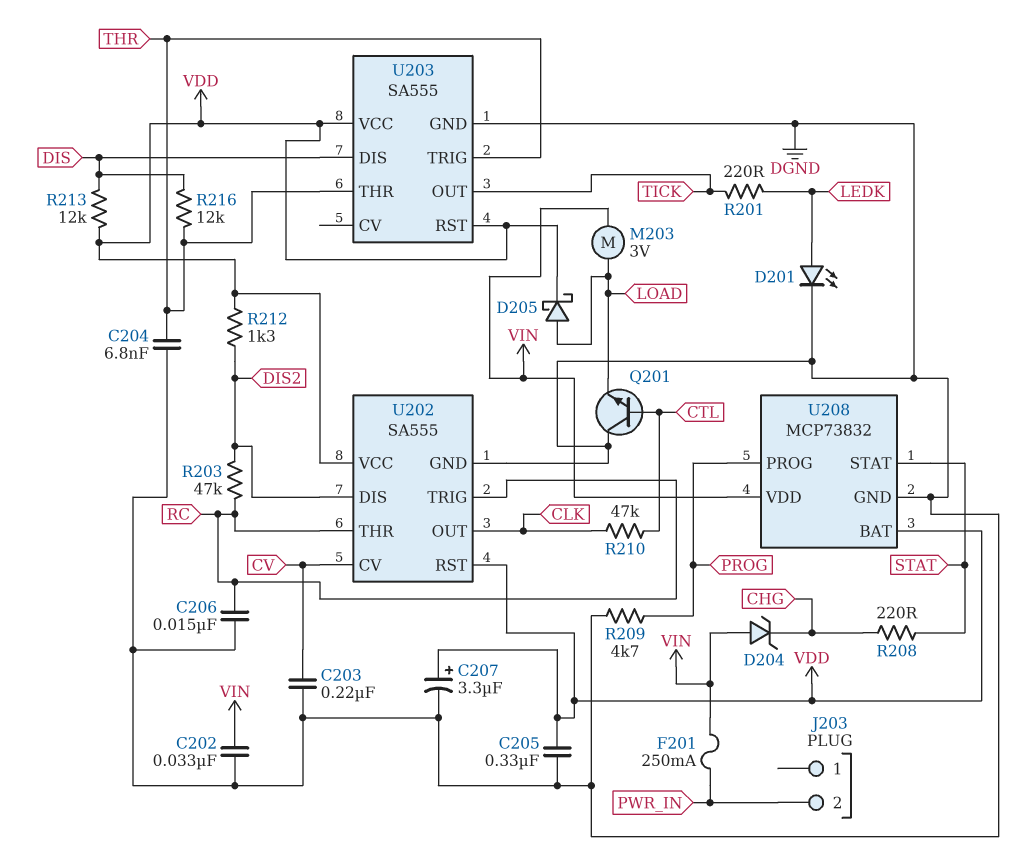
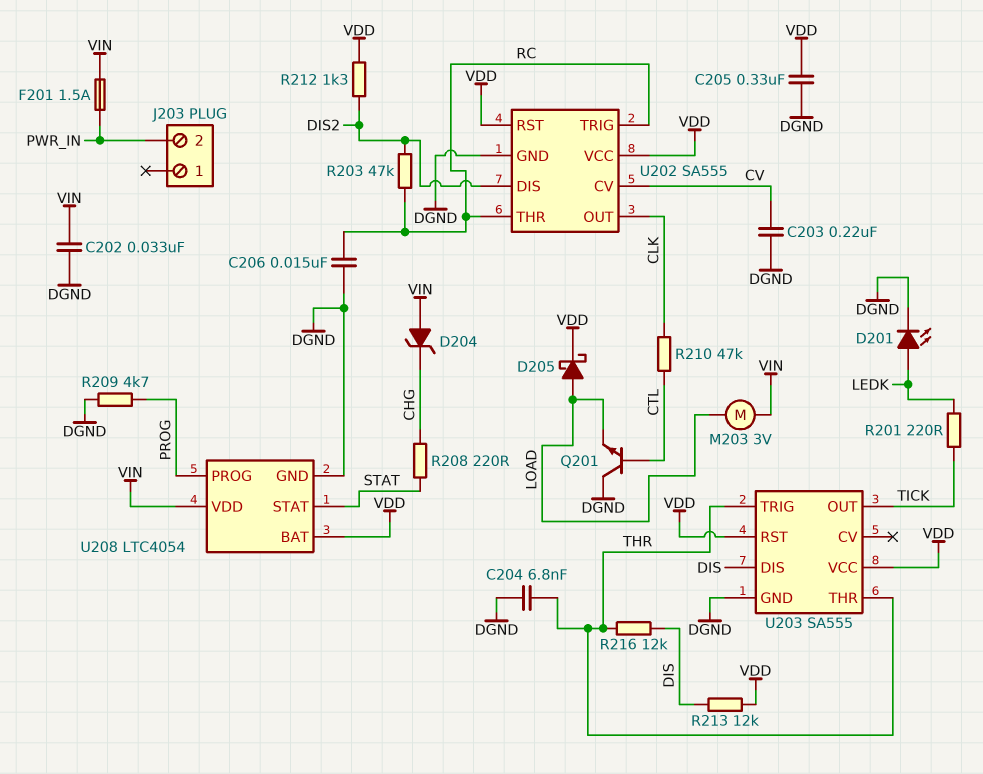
C207: 3.3uF (plus VDD, minus DGND) -> none
F201: 250mA (PWR_IN, VIN) -> 1.5A (PWR_IN, VIN)
U208: MCP73832 -> LTC4054

